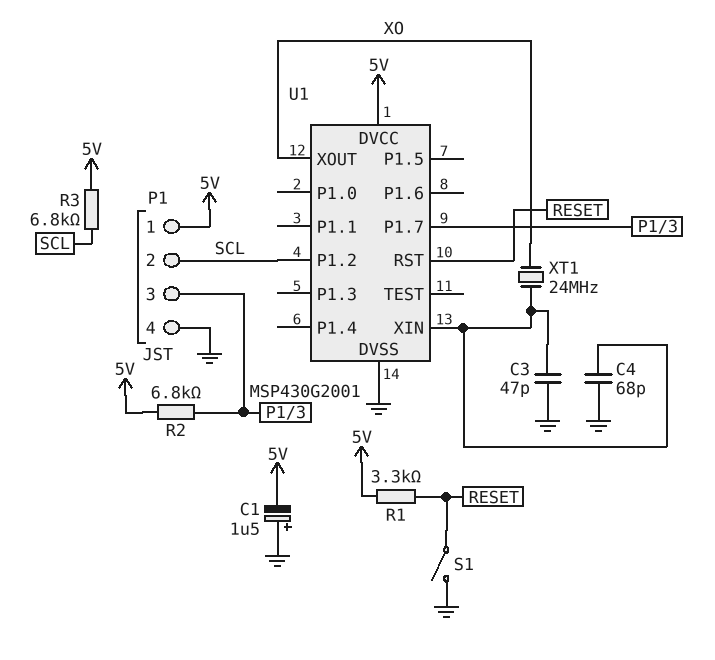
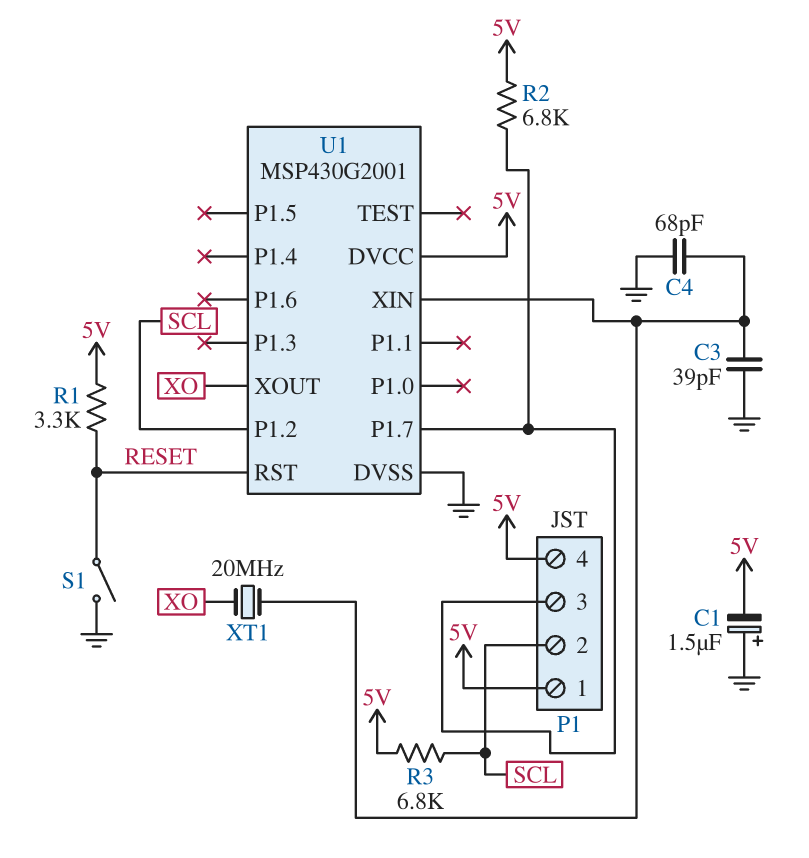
C3: 47pF (GND, U1/XIN) -> 39pF (GND, U1/XIN)
P1 pin 4: GND -> 5V
XT1: 24MHz (U1/XIN, XO) -> 20MHz (U1/XIN, XO)

